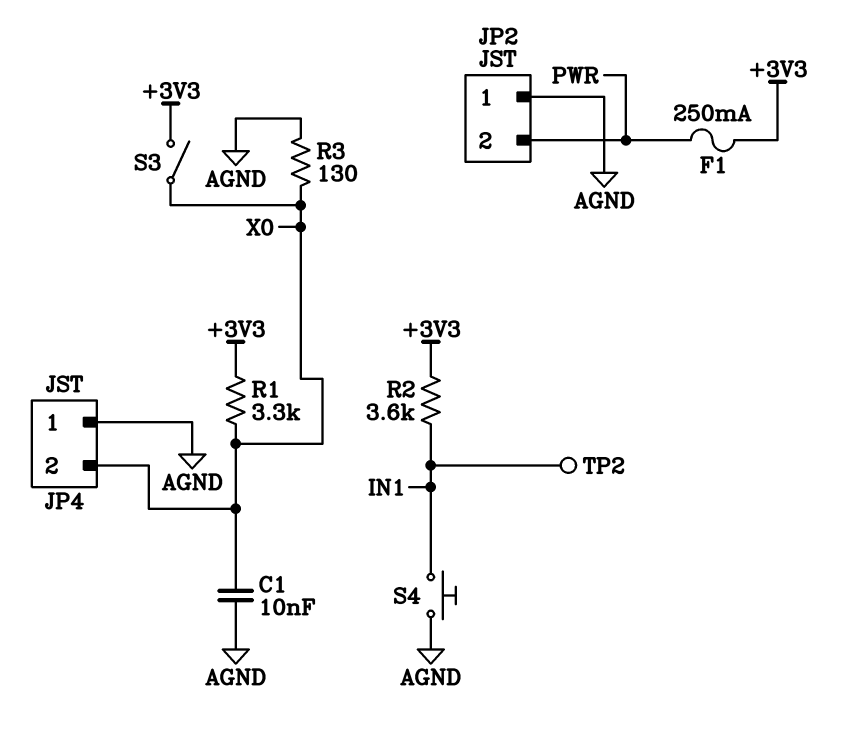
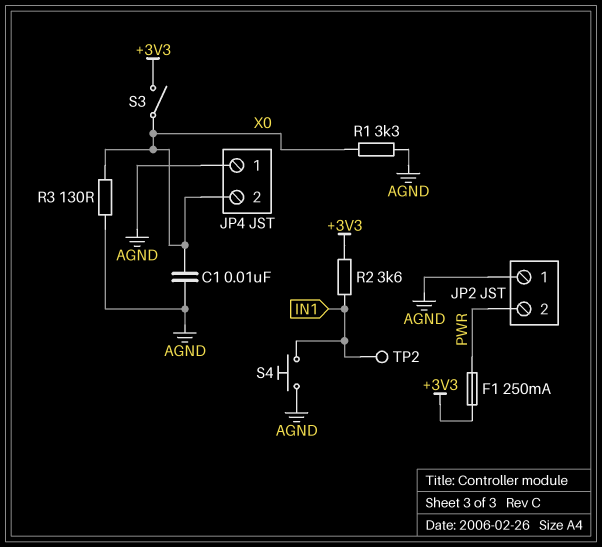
R1: 3.3k (+3V3, X0) -> 3.3k (AGND, X0)

